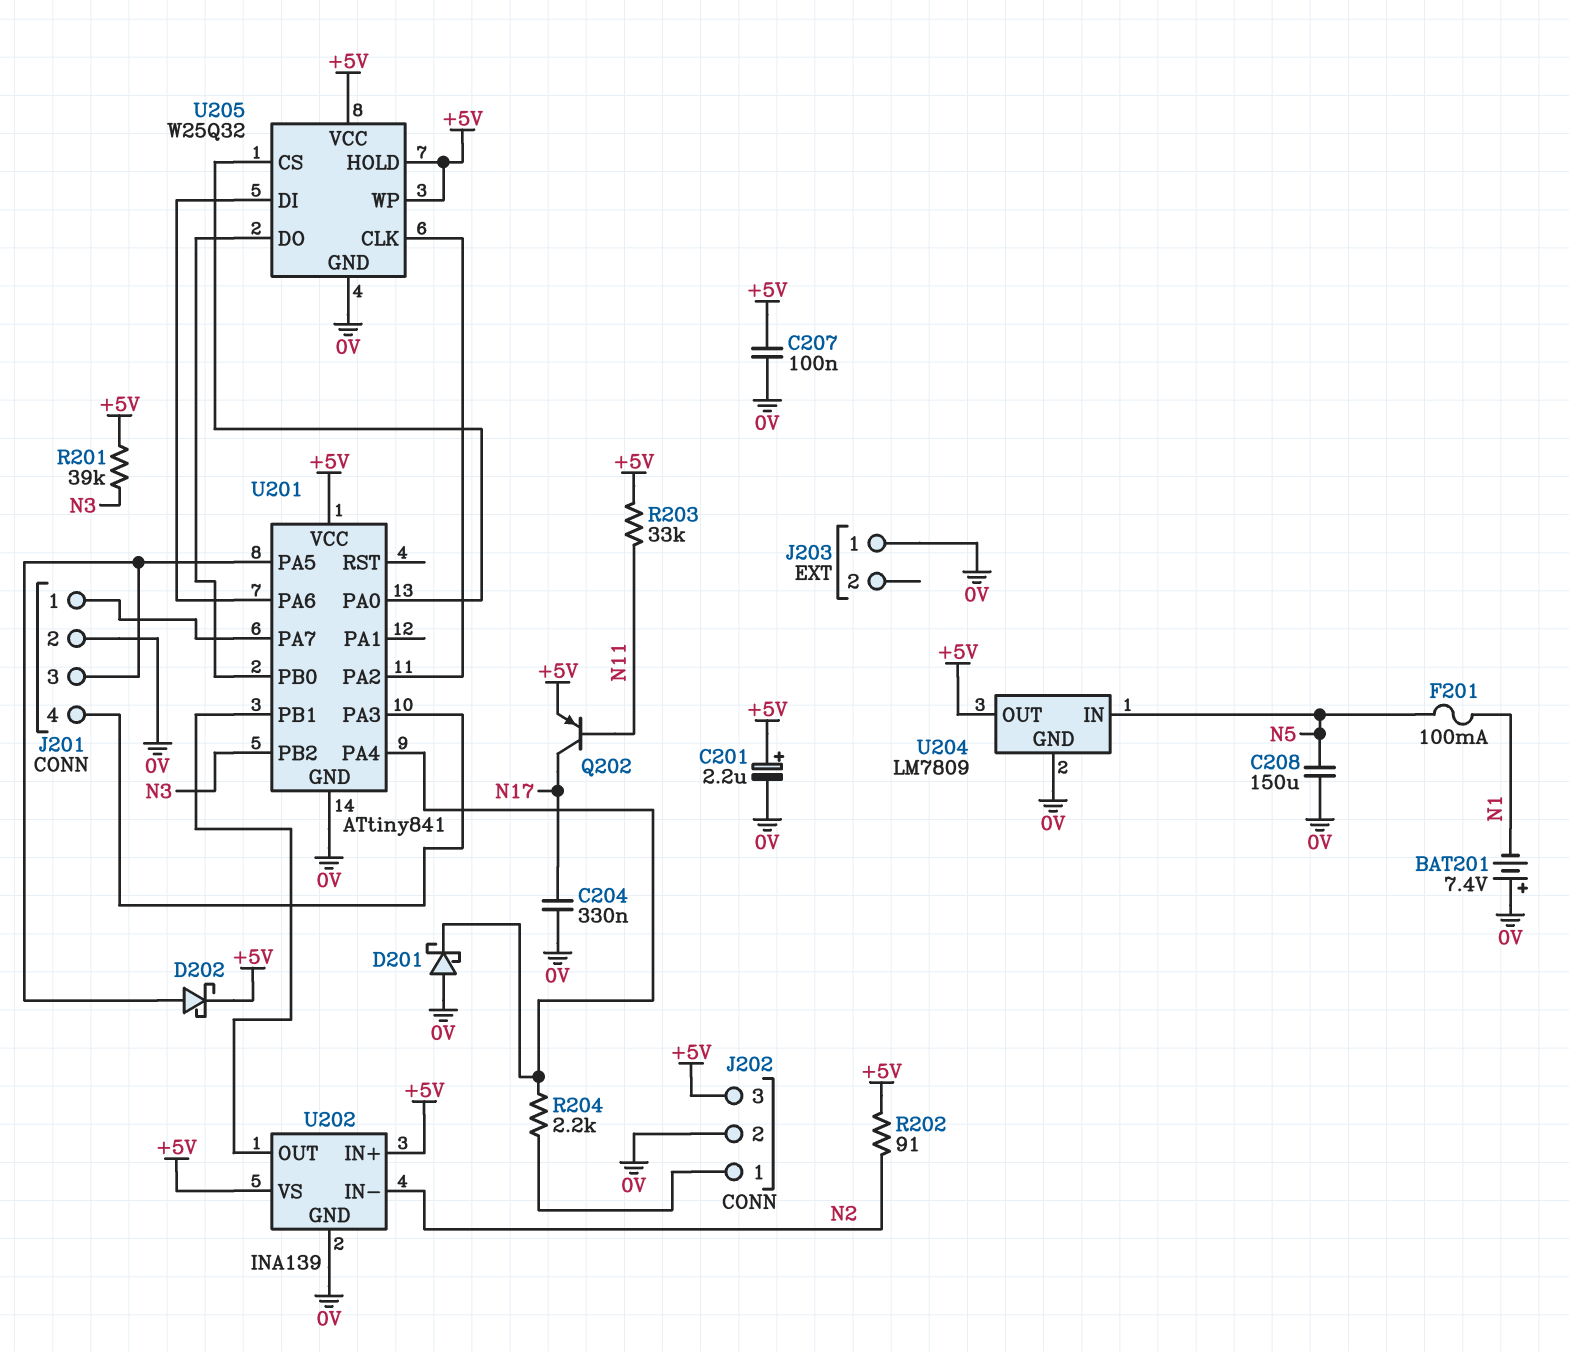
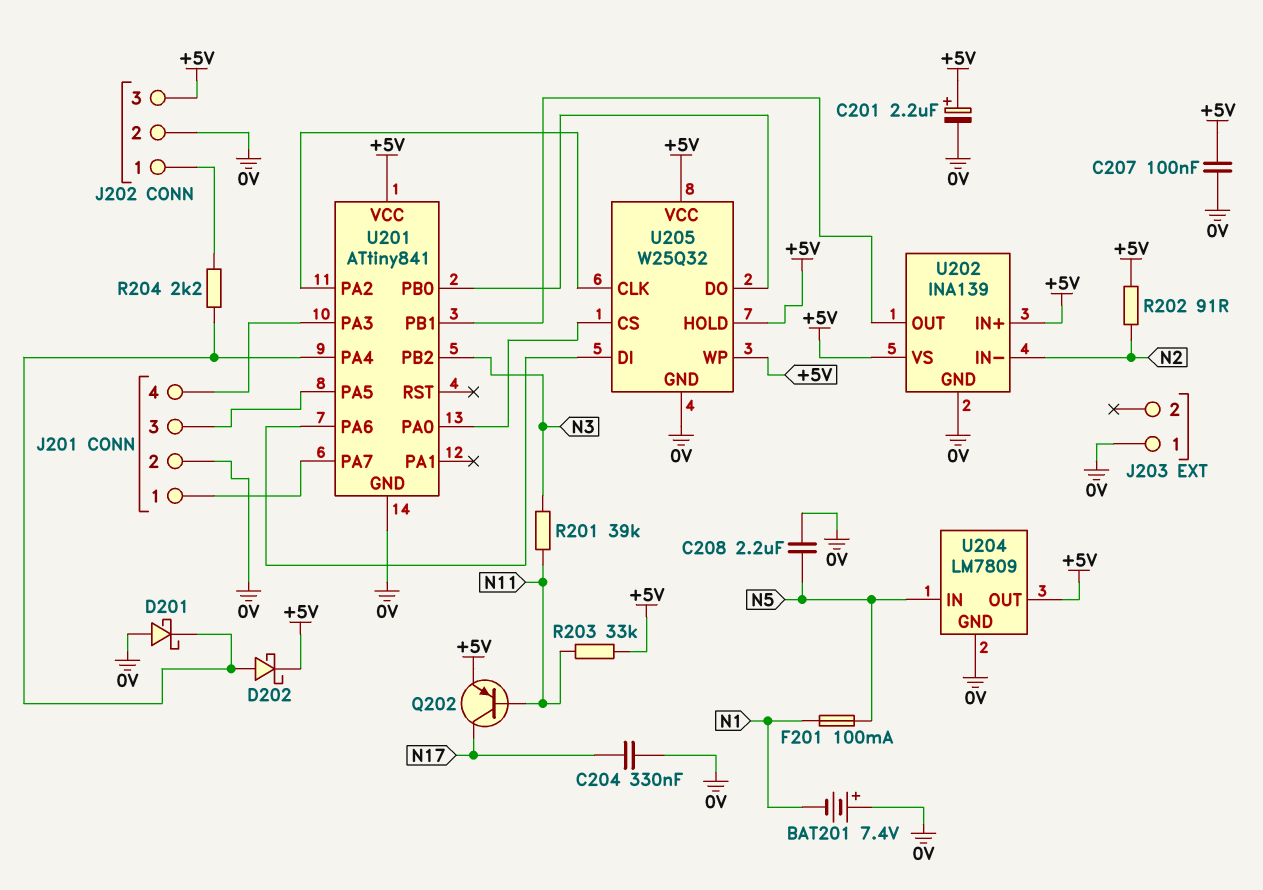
C208: 150uF (0V, N5) -> 2.2uF (0V, N5)
D202: schottky (A J201/3, K +5V) -> schottky (A U201/PA4, K +5V)
R201: 39k (+5V, N3) -> 39k (N3, N11)

